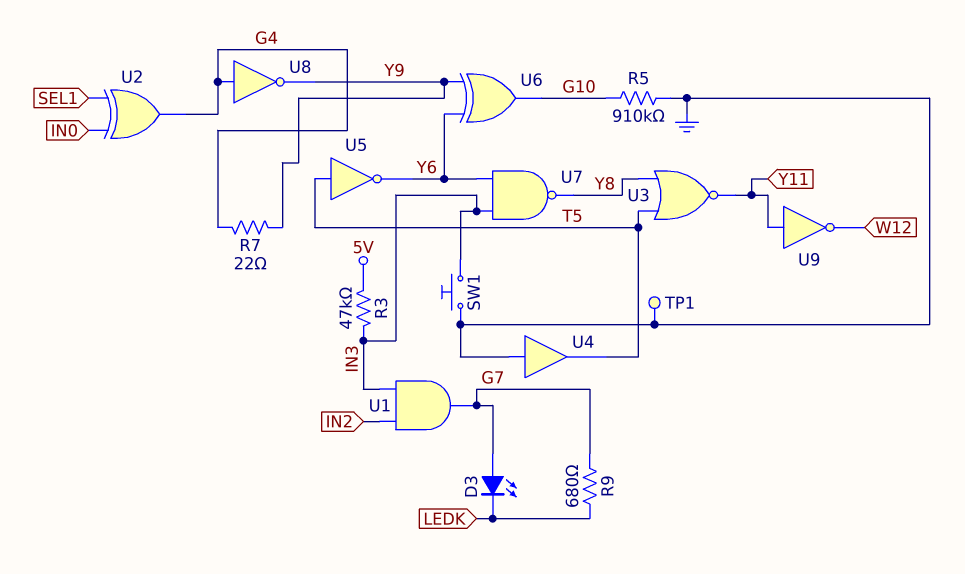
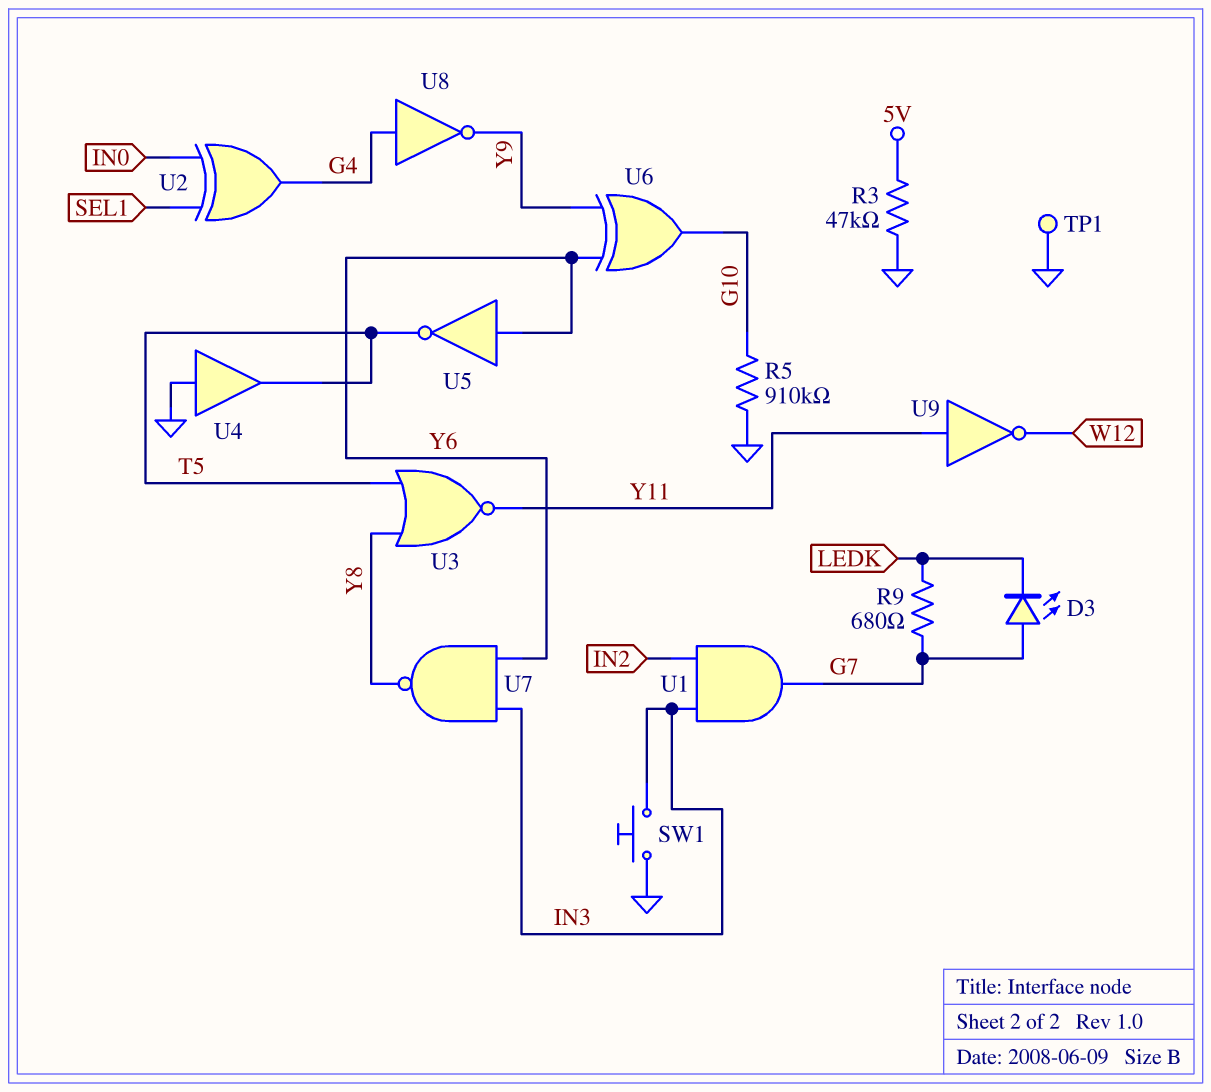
R3: 47k (5V, IN3) -> 47k (5V, GND)
R7: 22 (G4, Y9) -> none
U5: NOT (in T5, out Y6) -> NOT (in Y6, out T5)

